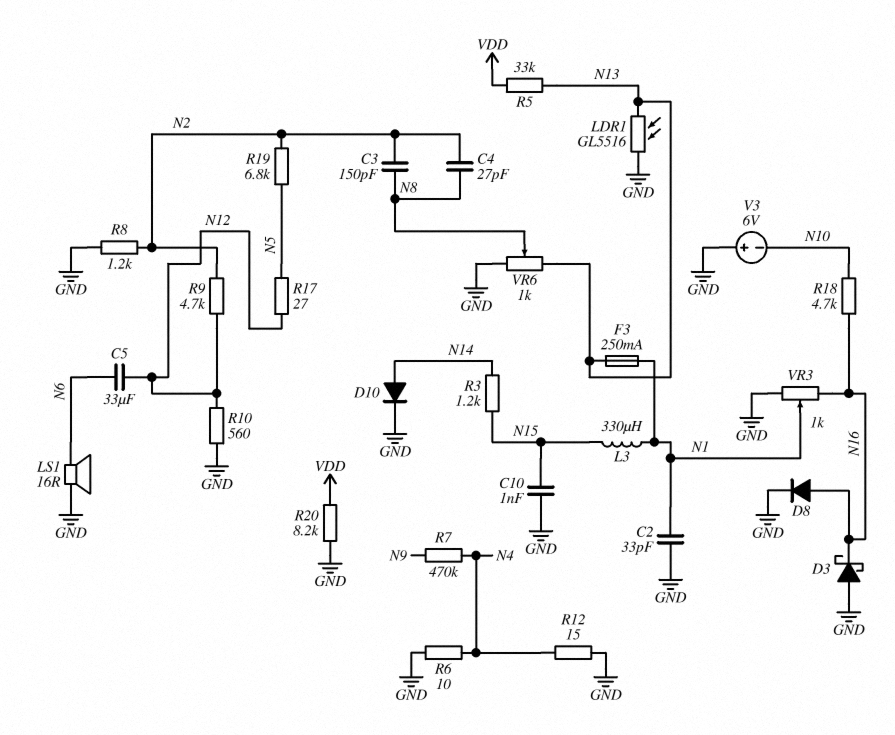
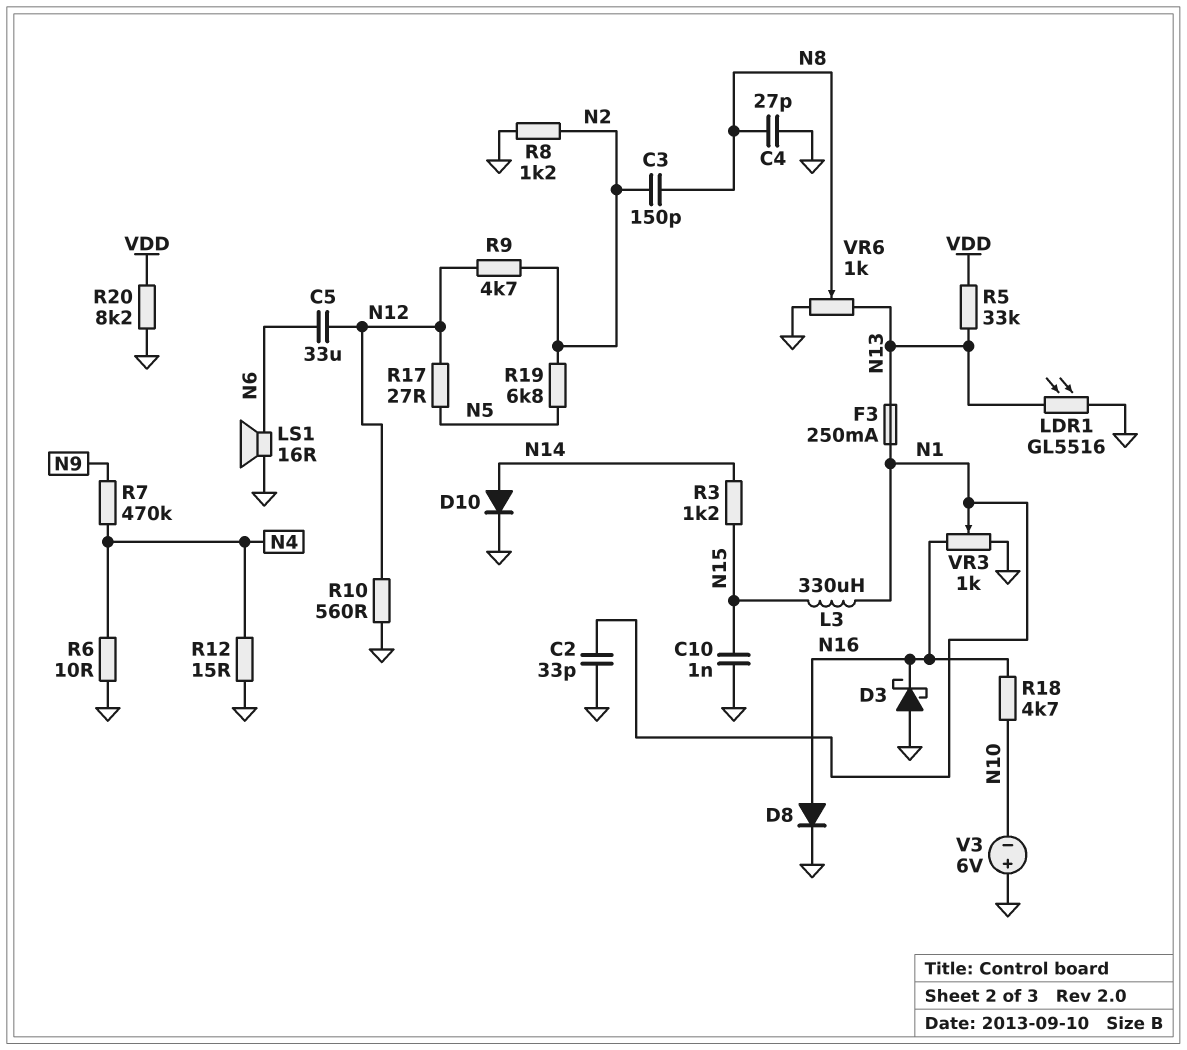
C4: 27pF (N2, N8) -> 27pF (GND, N8)

